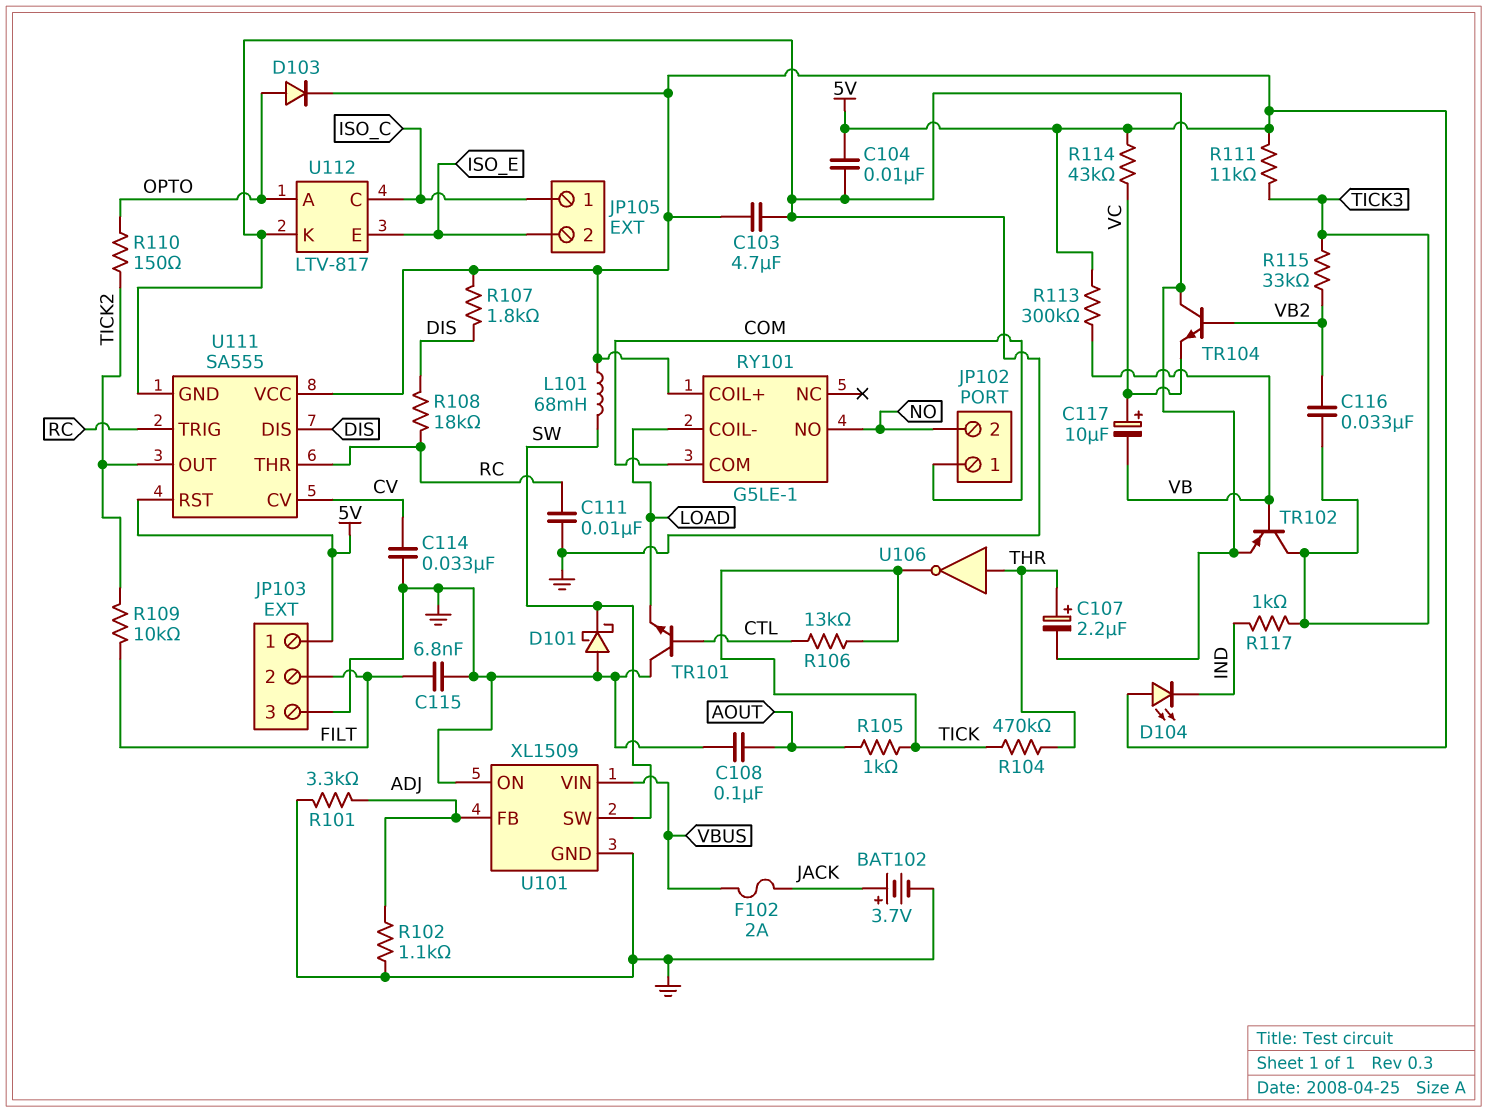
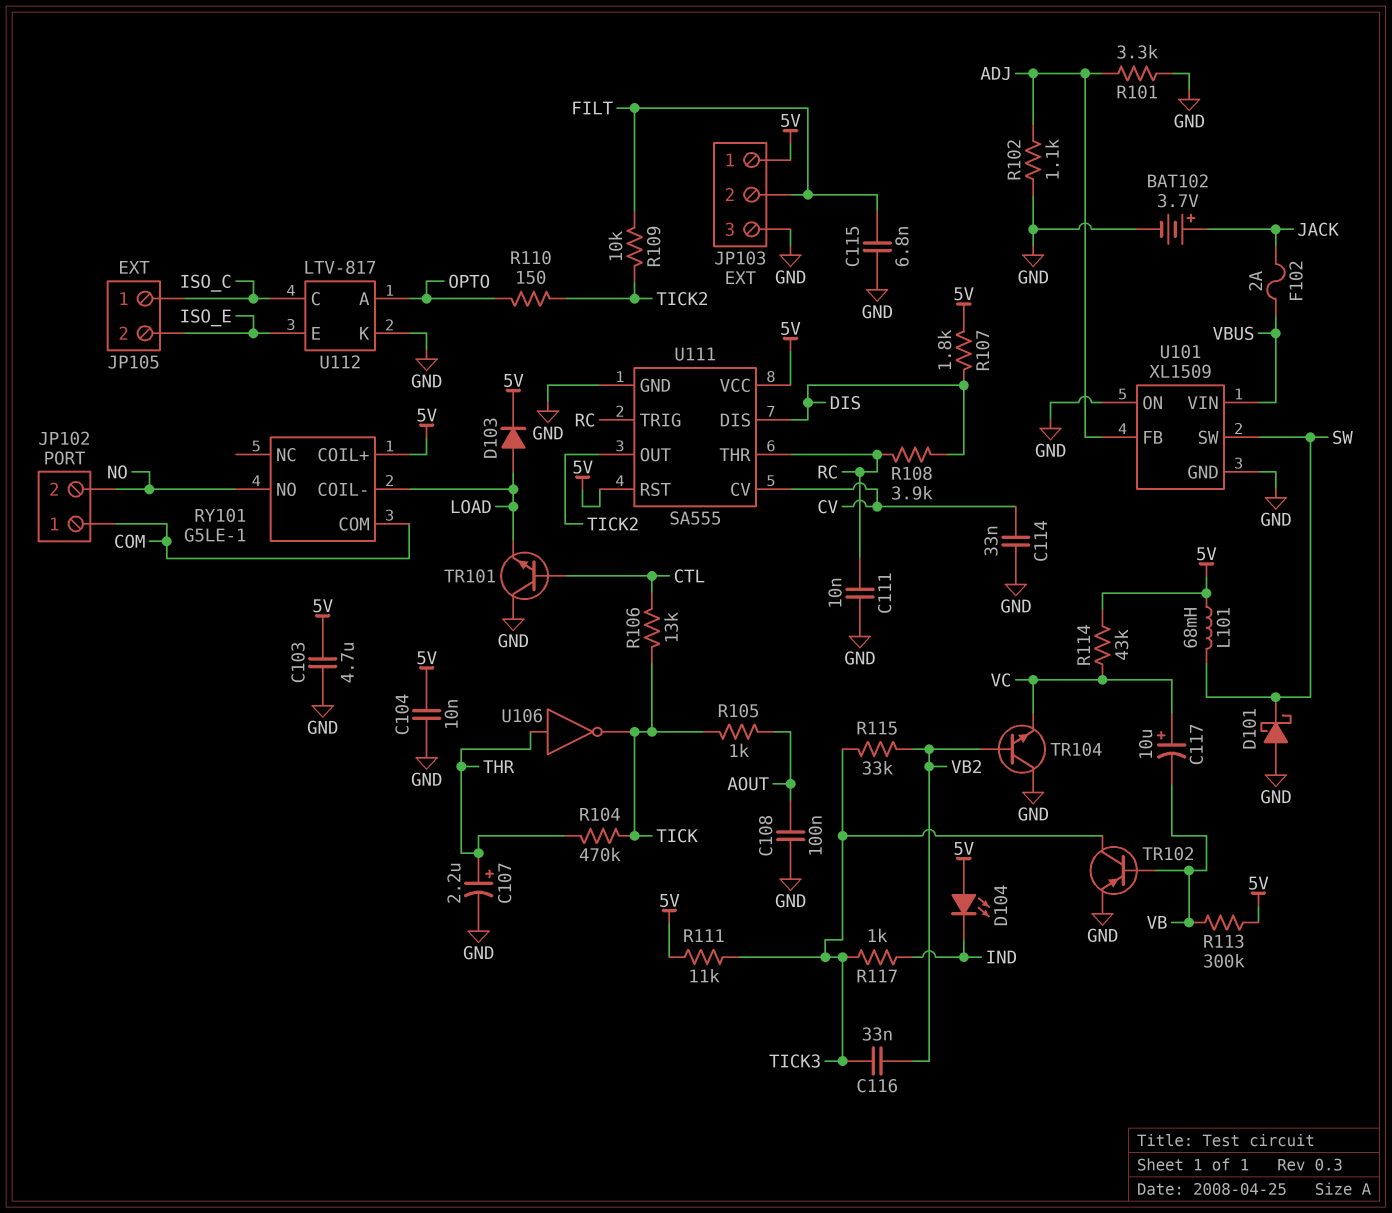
D103: diode (A OPTO, K 5V) -> diode (A LOAD, K 5V)
R108: 18k (DIS, RC) -> 3.9k (DIS, RC)

